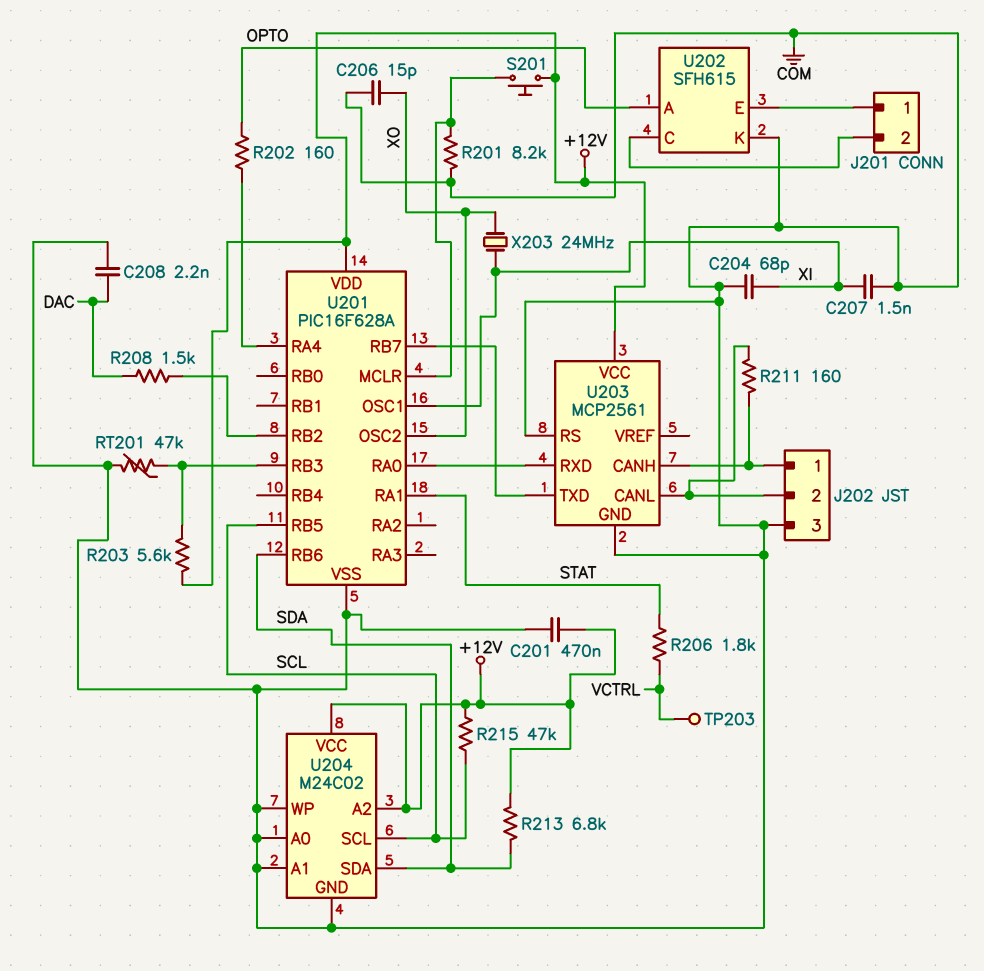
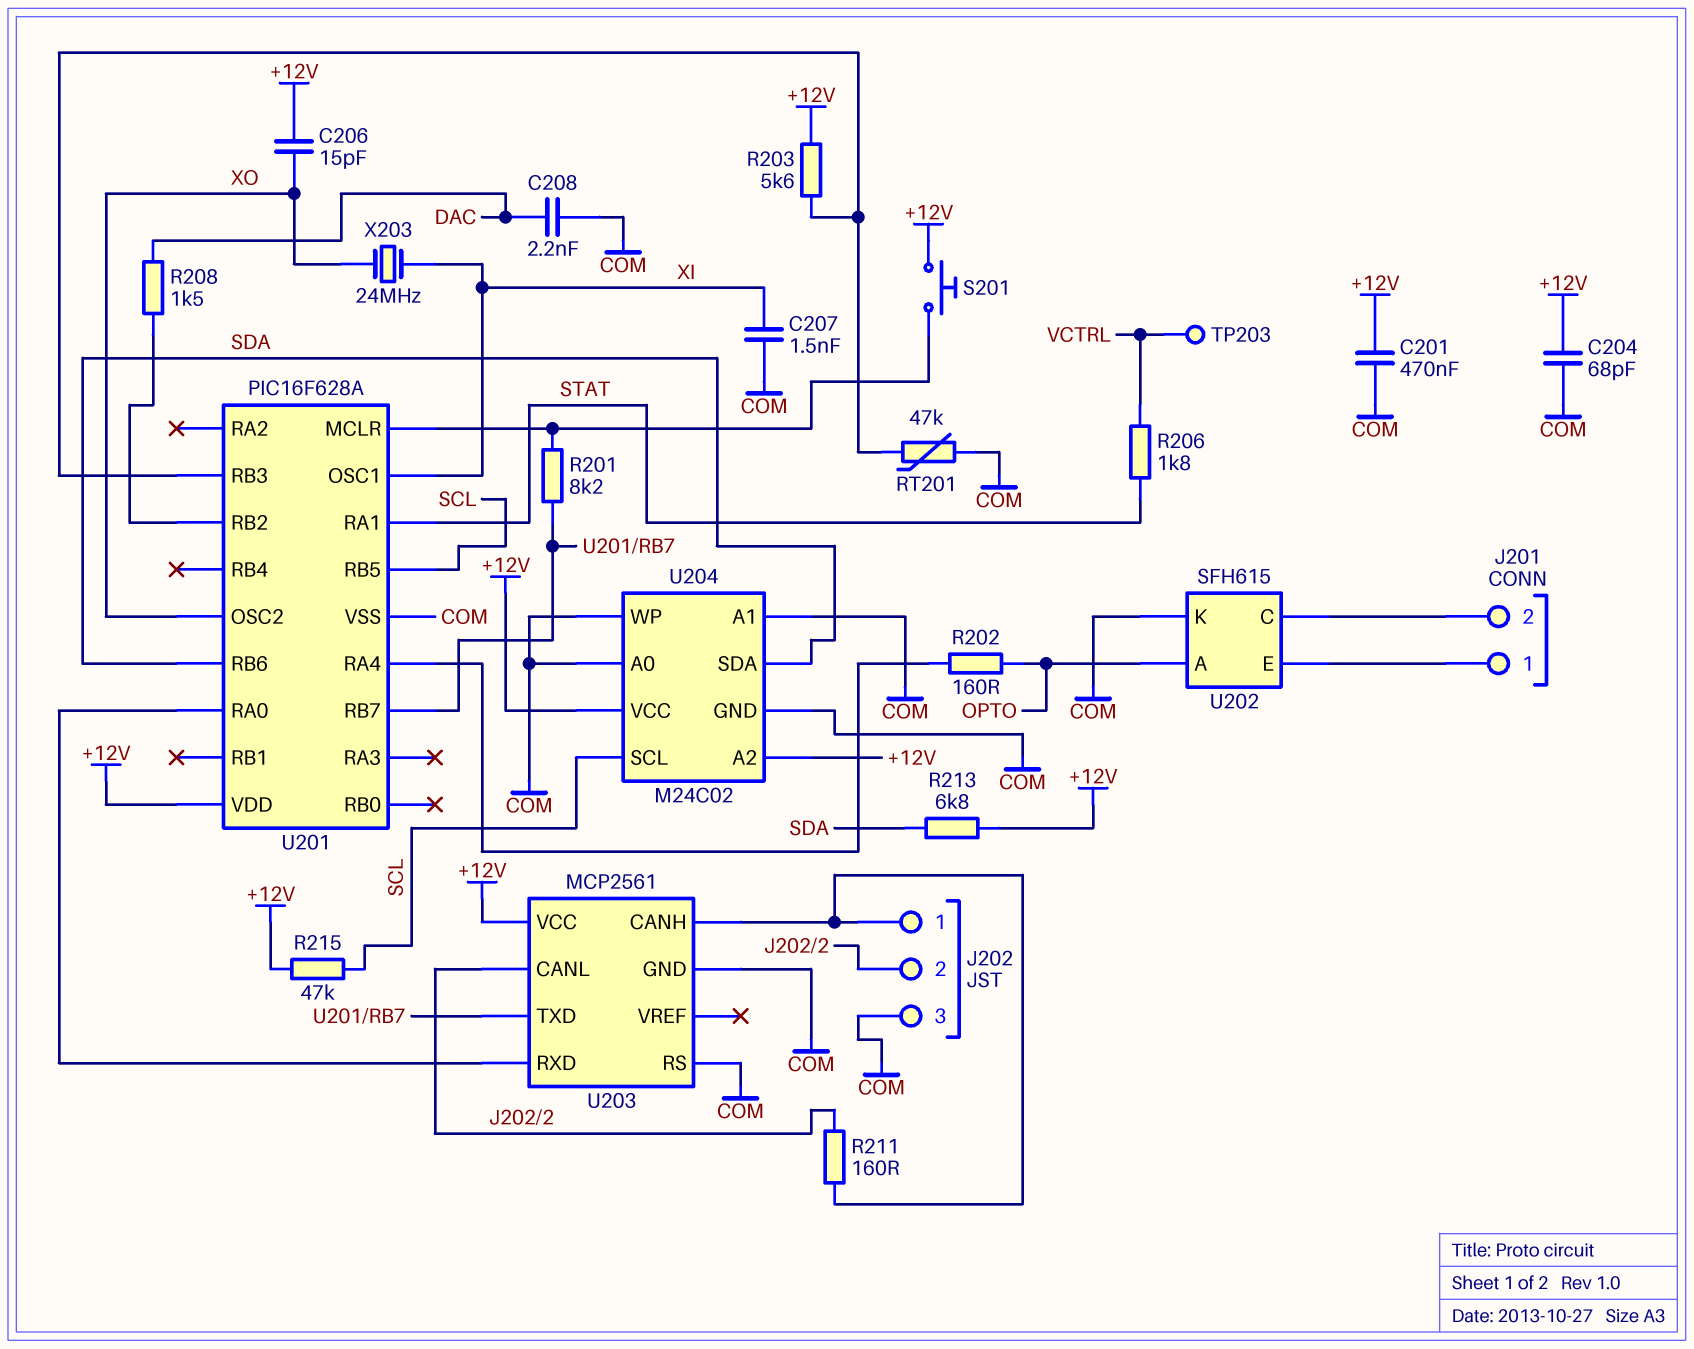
C204: 68pF (COM, XI) -> 68pF (+12V, COM)
C206: 15pF (COM, XO) -> 15pF (+12V, XO)
R201: 8.2k (COM, U201/MCLR) -> 8.2k (U201/MCLR, U201/RB7)

